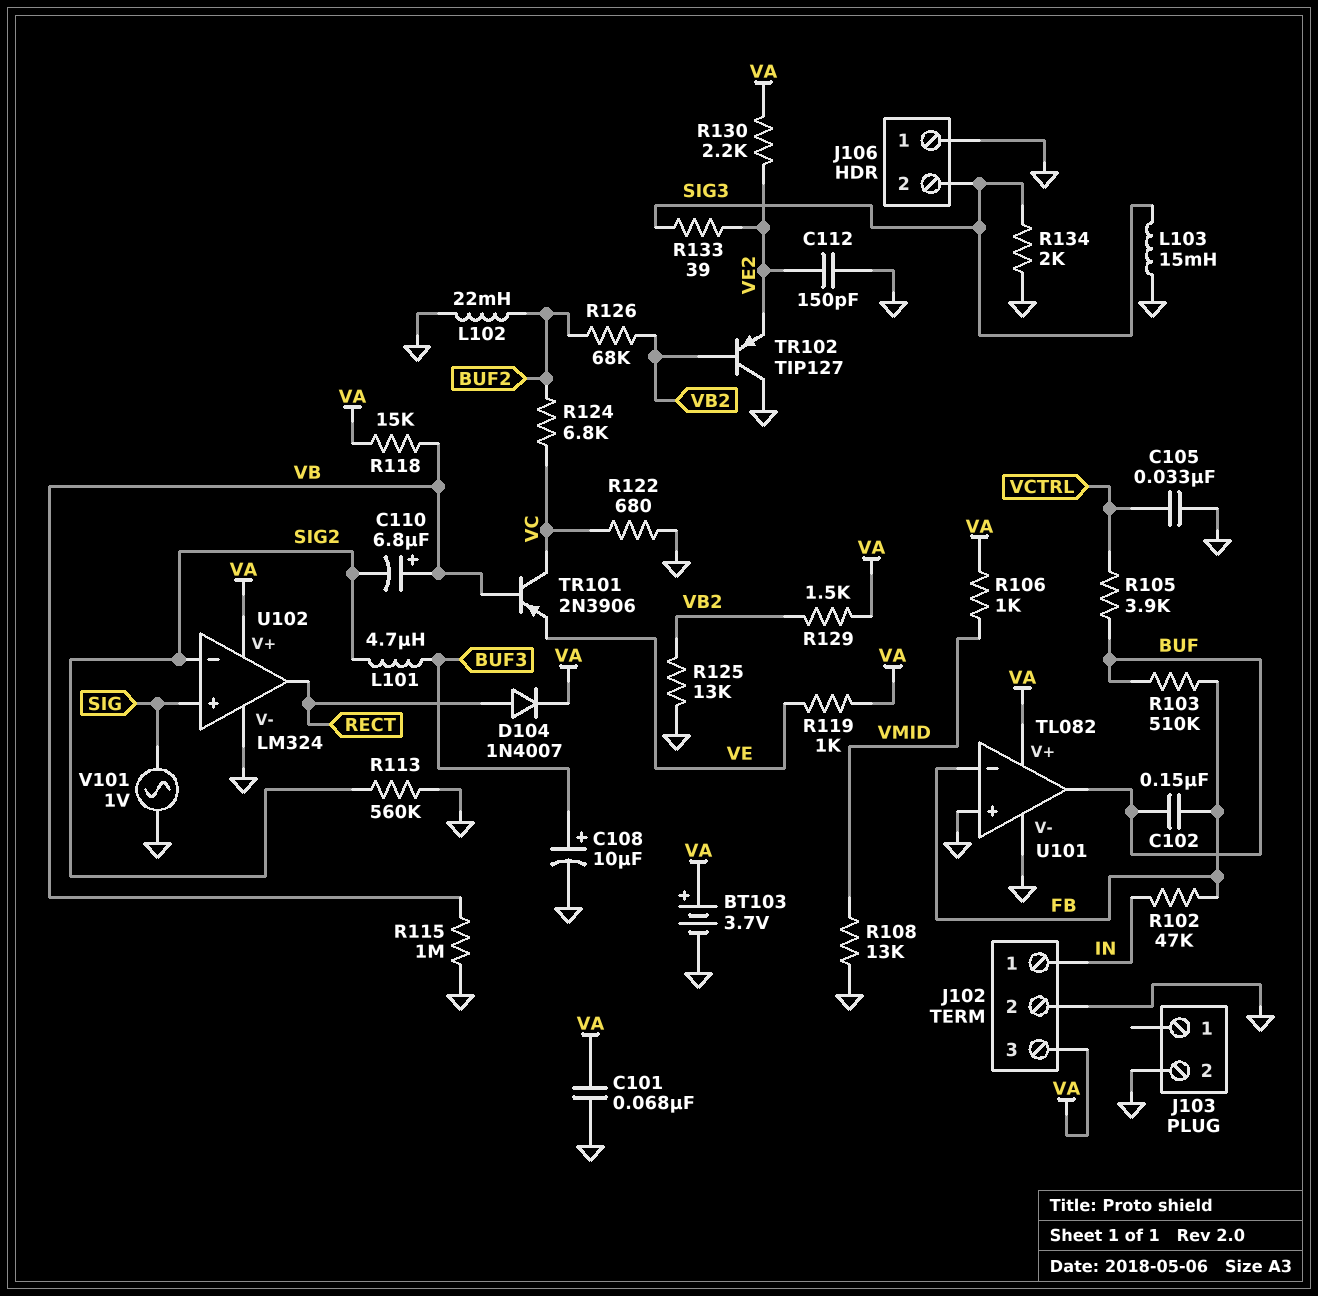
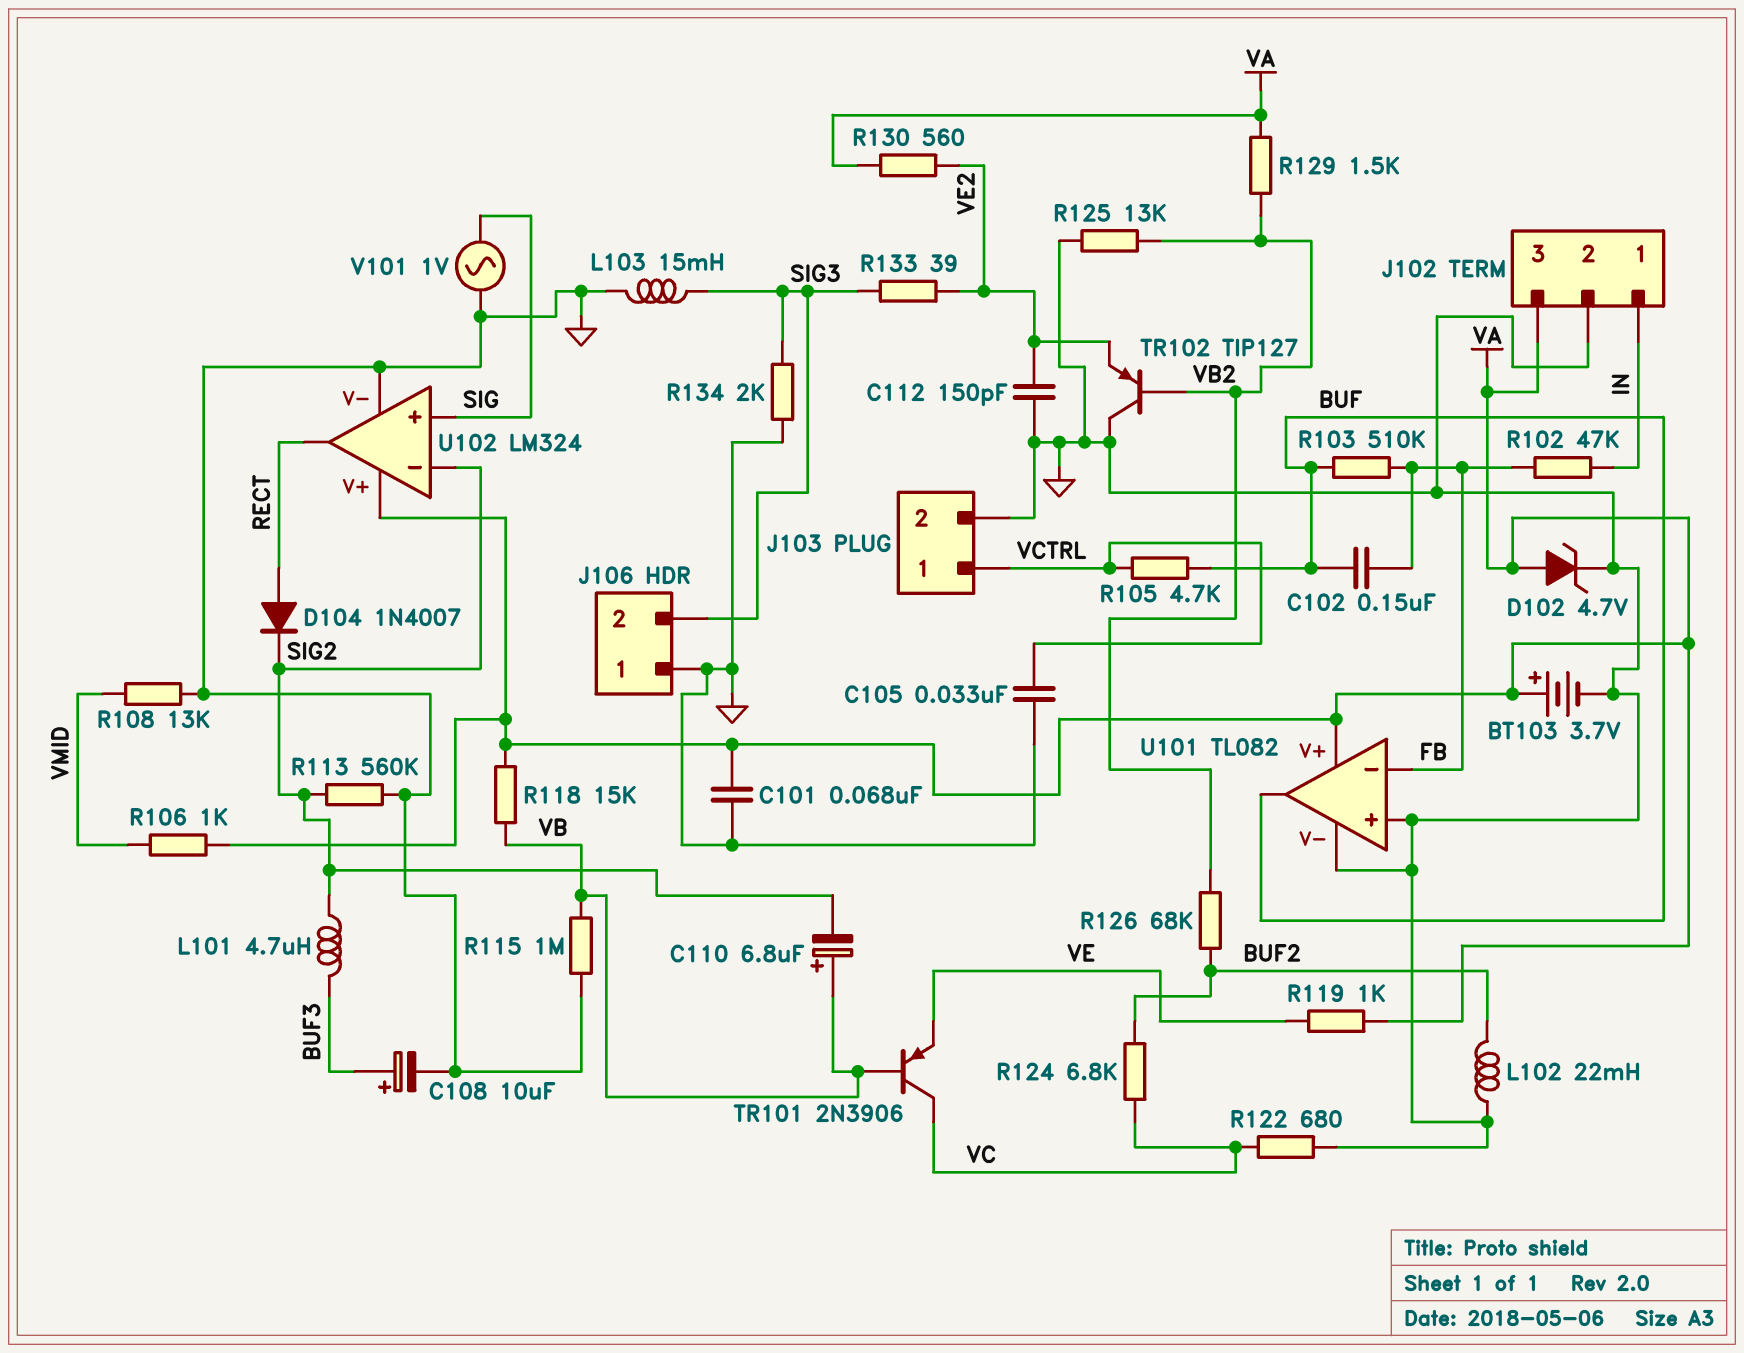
D102: none -> zener 4.7V (A VA, K GND)
D104: diode 1N4007 (A RECT, K VA) -> diode 1N4007 (A RECT, K SIG2)
J103 pin 1: none -> VCTRL
R105: 3.9k (BUF, VCTRL) -> 4.7k (BUF, VCTRL)
R130: 2.2k (VA, VE2) -> 560 (VA, VE2)

